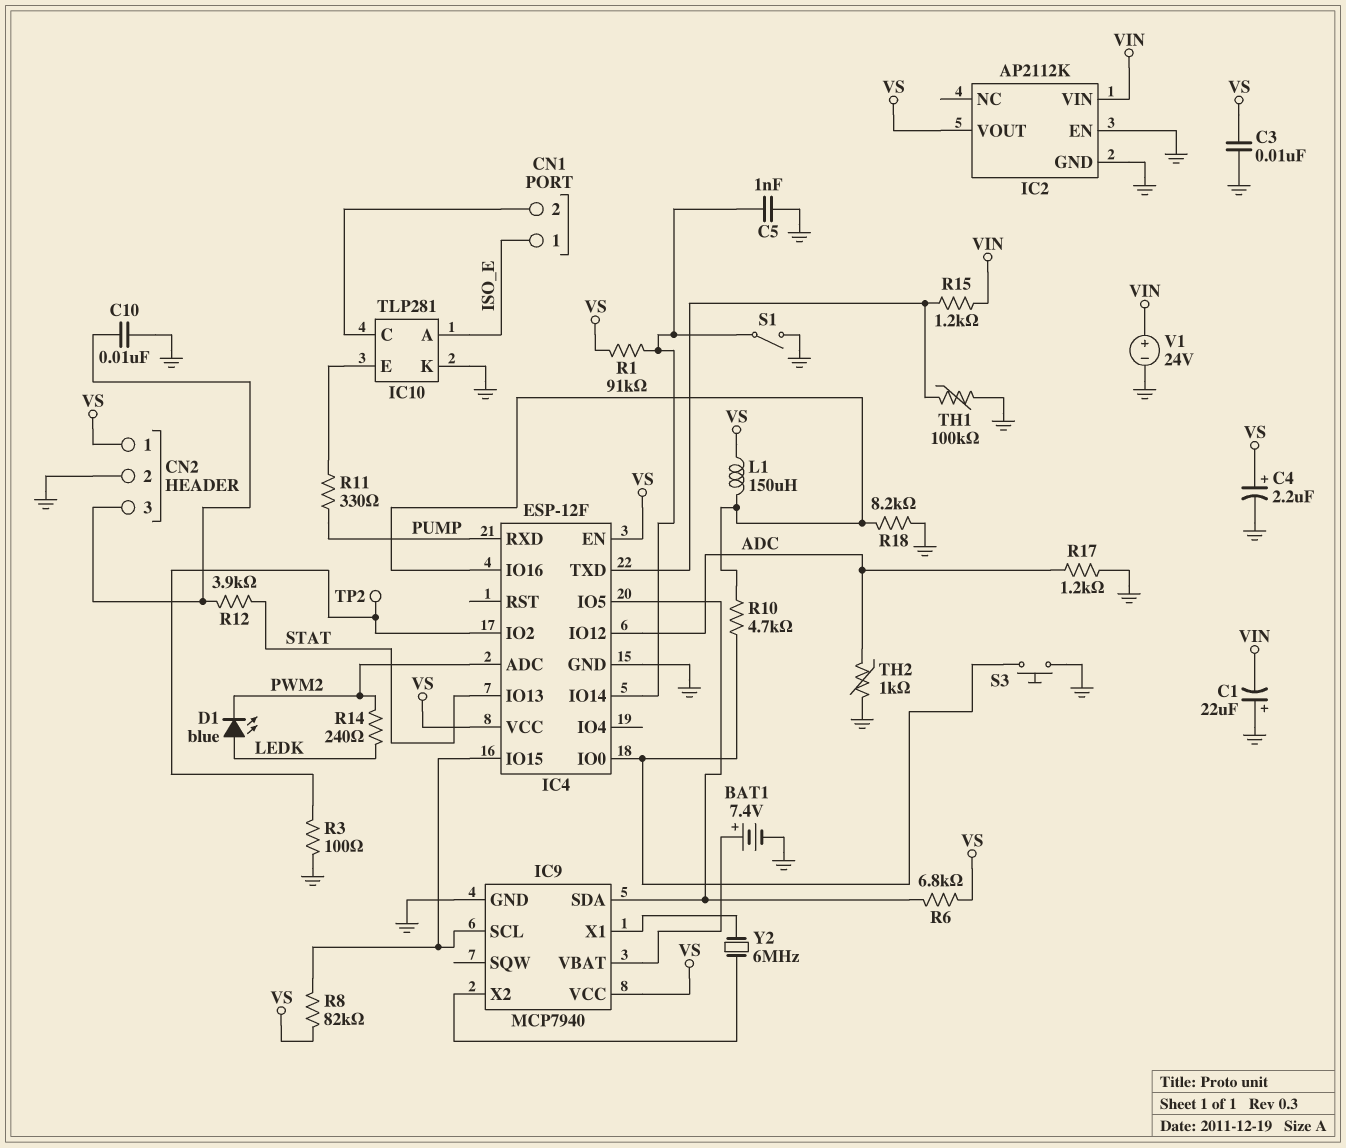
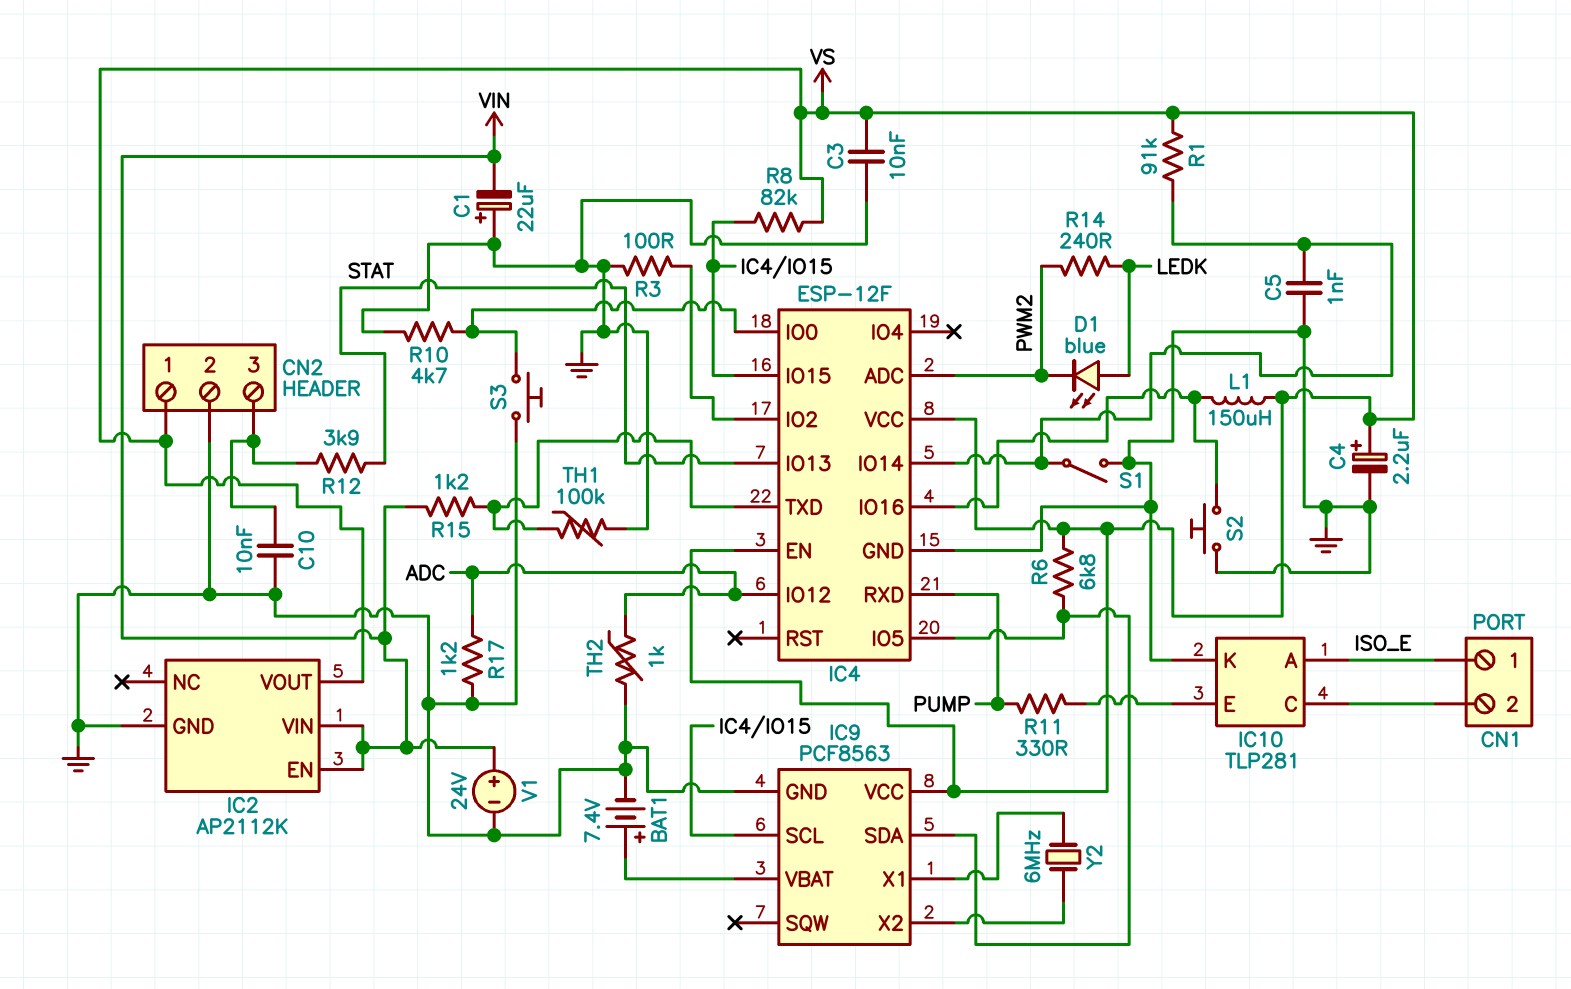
IC2 pin EN: GND -> VIN
IC9: MCP7940 -> PCF8563
R10: 4.7k (IC4/IO0, IC4/IO16) -> 4.7k (GND, IC4/IO0)
R18: 8.2k (GND, IC4/IO16) -> none
S2: none -> button (GND, IC4/IO16)
TP2: test point (IC4/IO2) -> none

